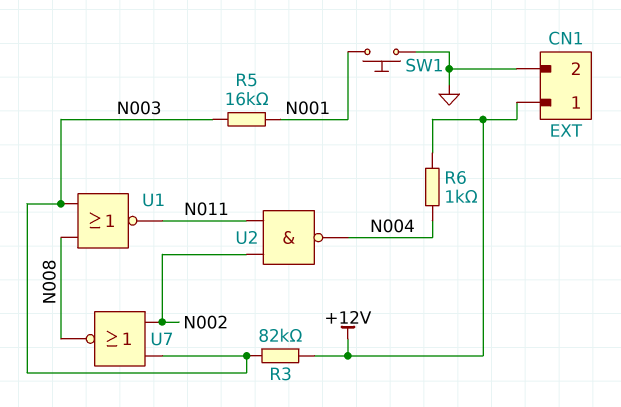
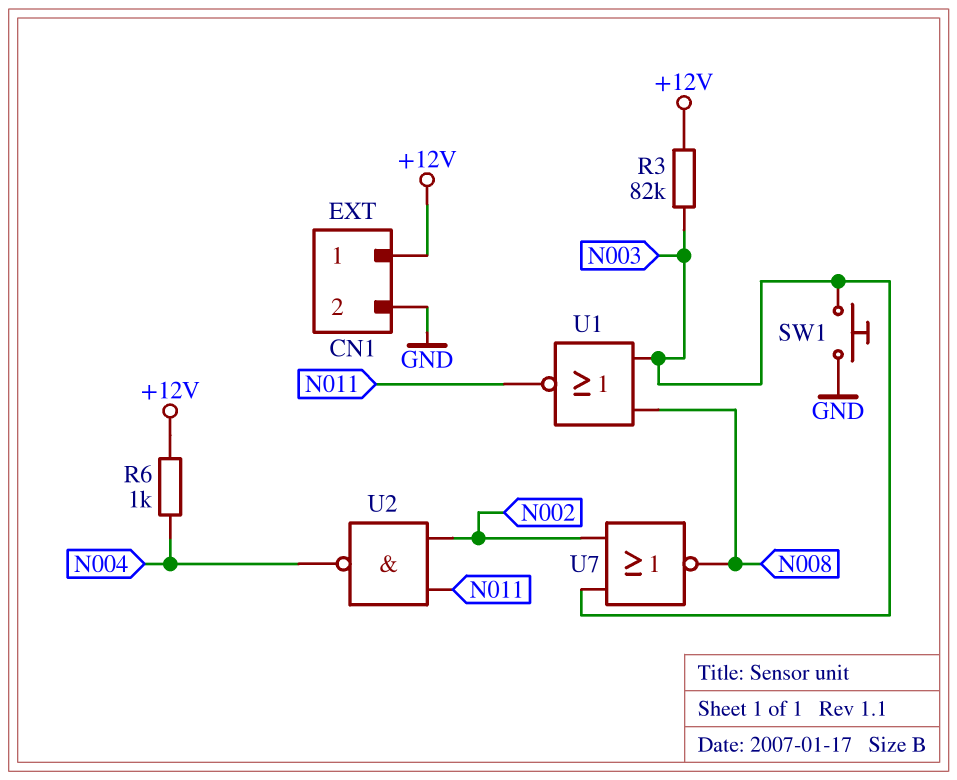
R5: 16k (N001, N003) -> none
SW1: button (GND, N001) -> button (GND, N003)

